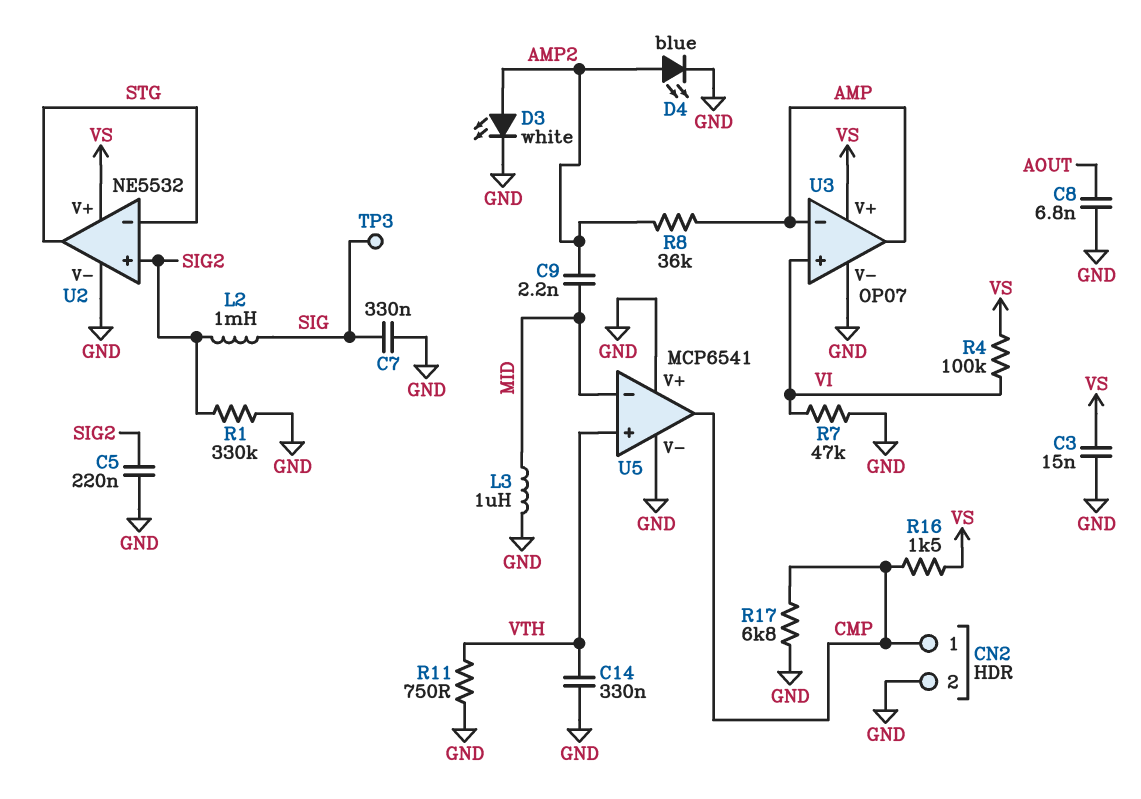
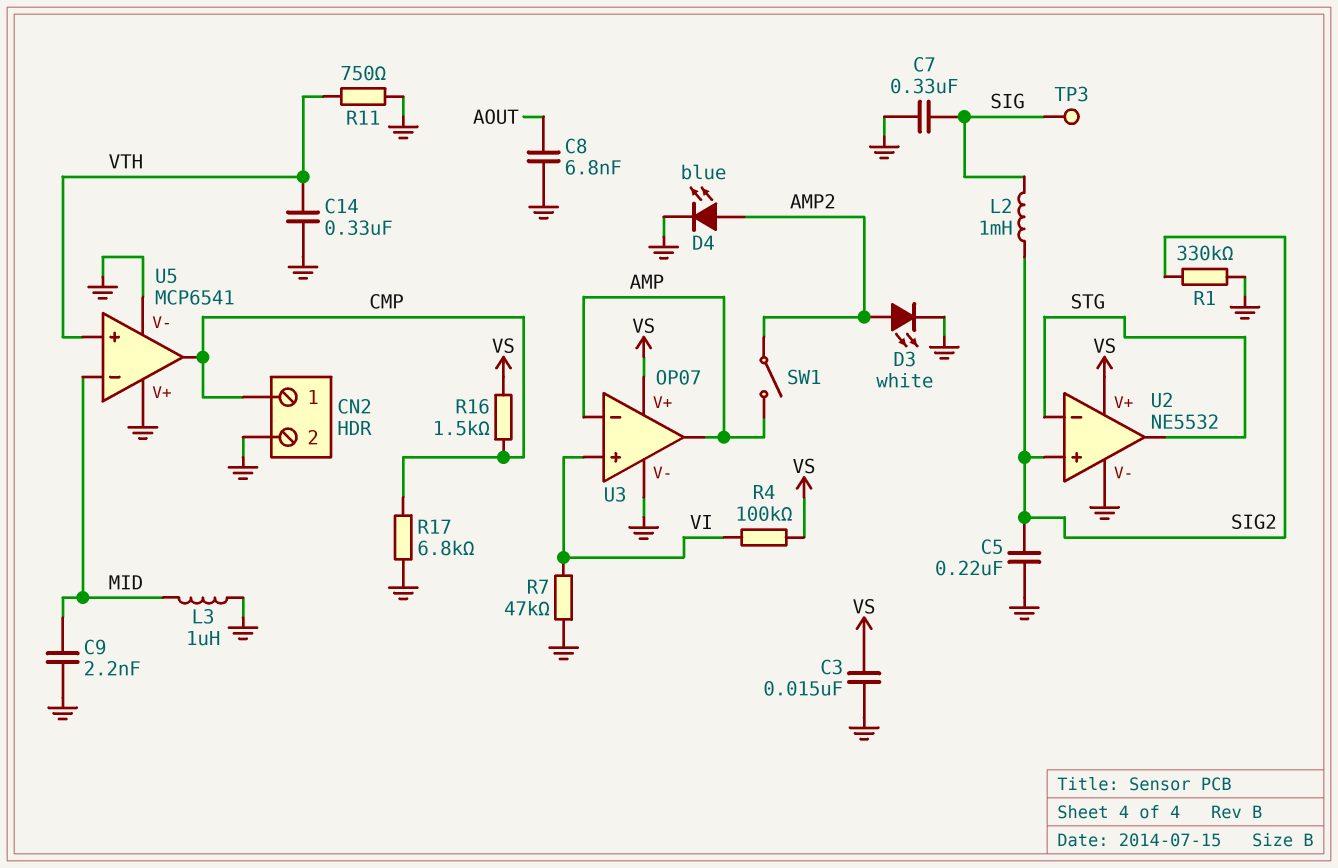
C9: 2.2nF (AMP2, MID) -> 2.2nF (GND, MID)
R8: 36k (AMP, AMP2) -> none
SW1: none -> switch (AMP, AMP2)

